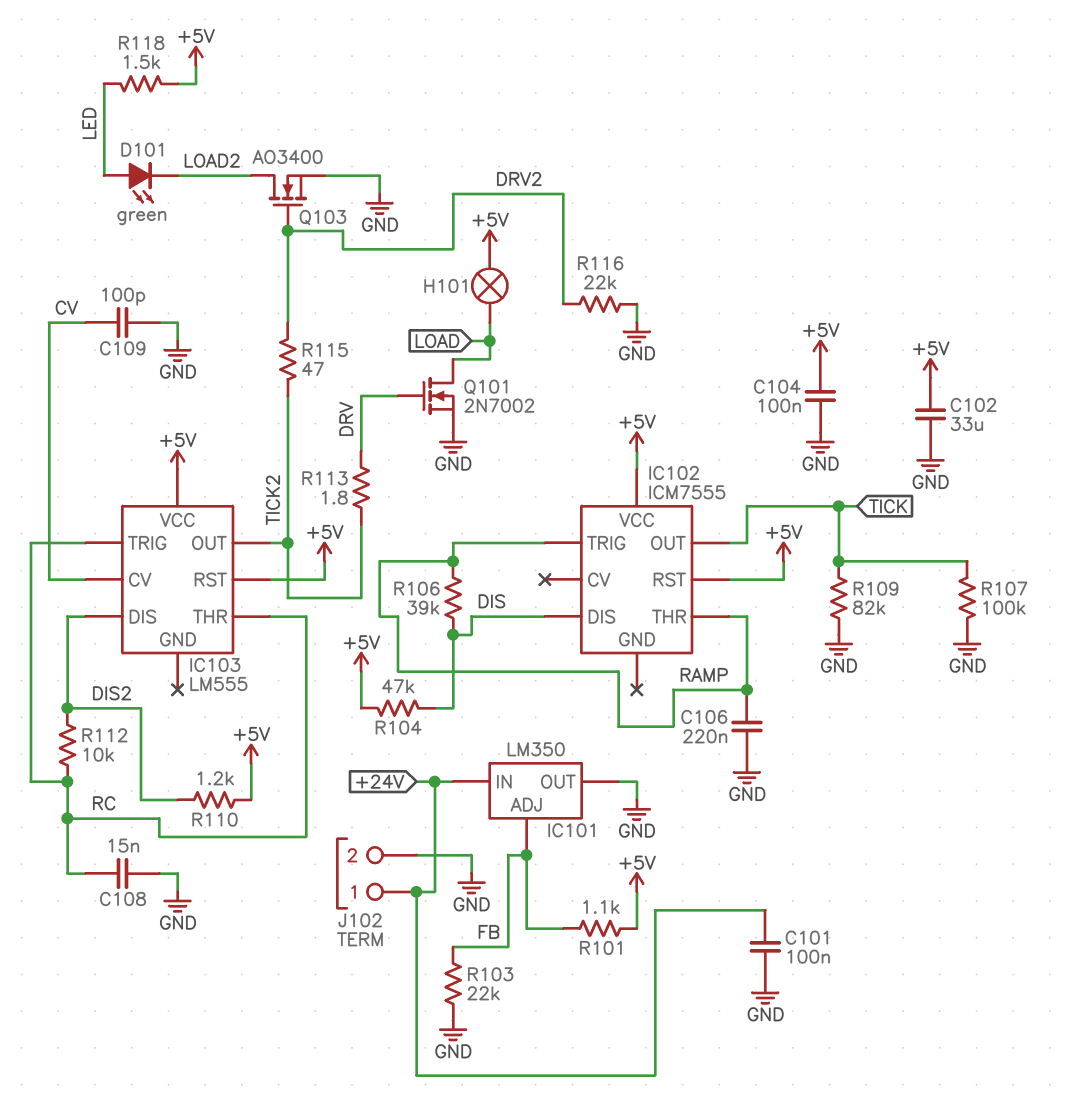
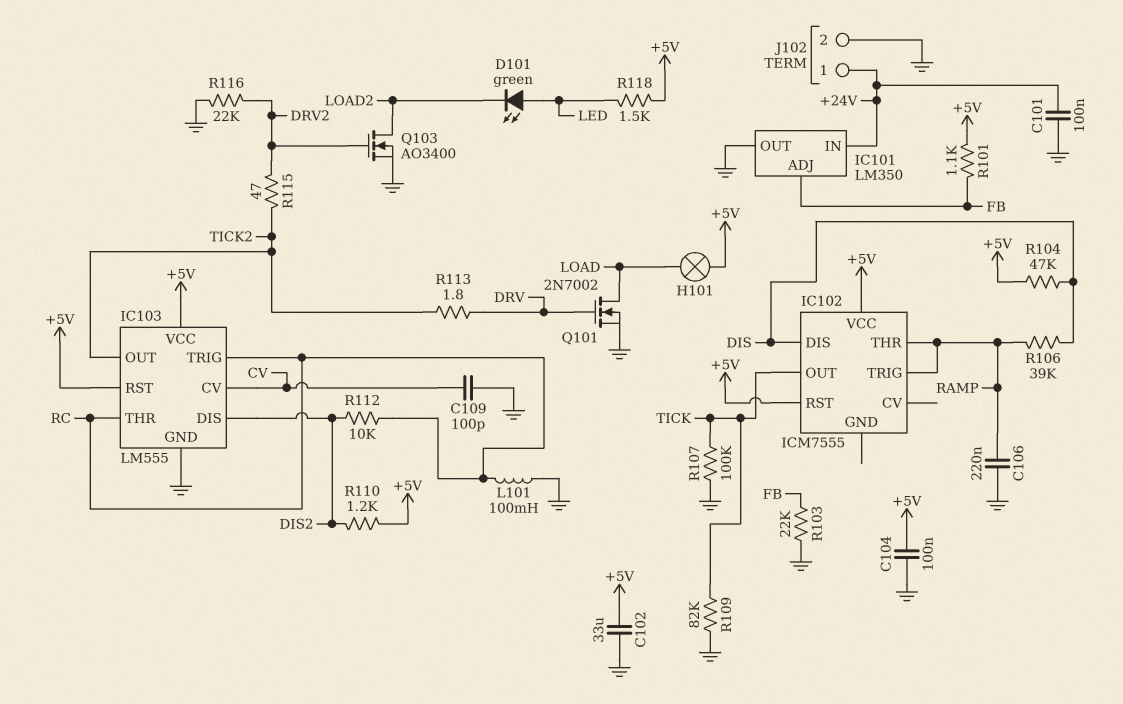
C108: 15nF (GND, RC) -> none
IC103 pin GND: none -> GND
L101: none -> 100mH (GND, RC)

